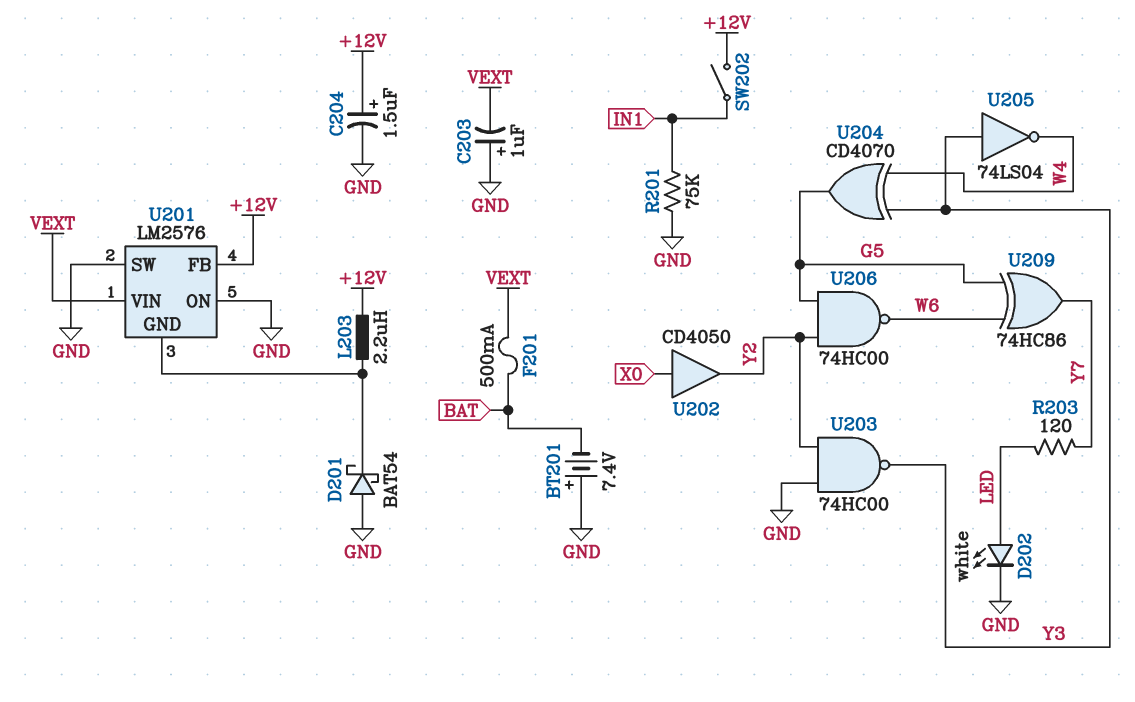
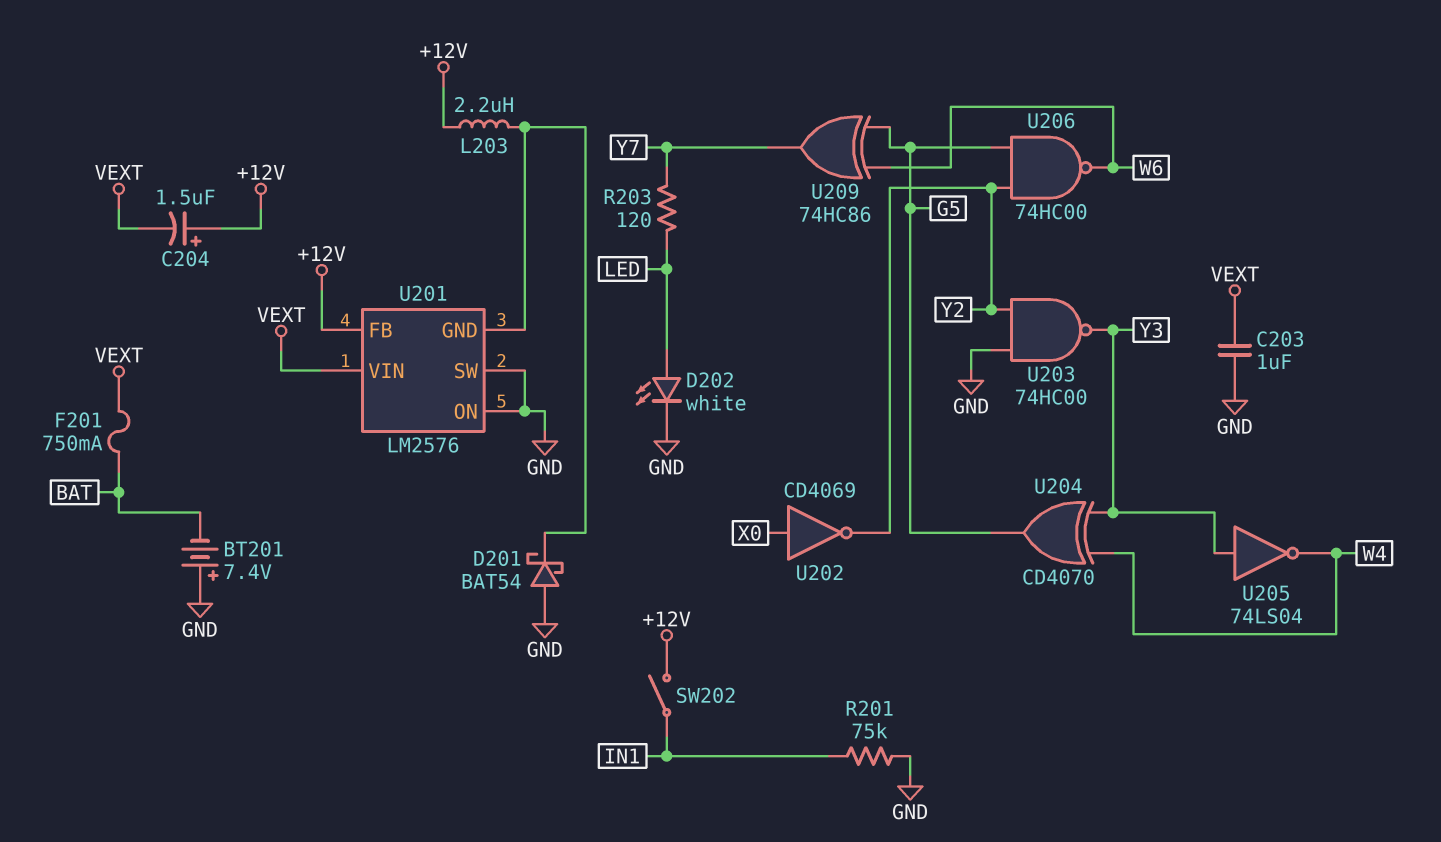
C203: 1uF (plus GND, minus VEXT) -> 1uF (GND, VEXT)
C204: 1.5uF (plus +12V, minus GND) -> 1.5uF (plus +12V, minus VEXT)
F201: 500mA (BAT, VEXT) -> 750mA (BAT, VEXT)
U202: buffer CD4050 (in X0, out Y2) -> NOT CD4069 (in X0, out Y2)

